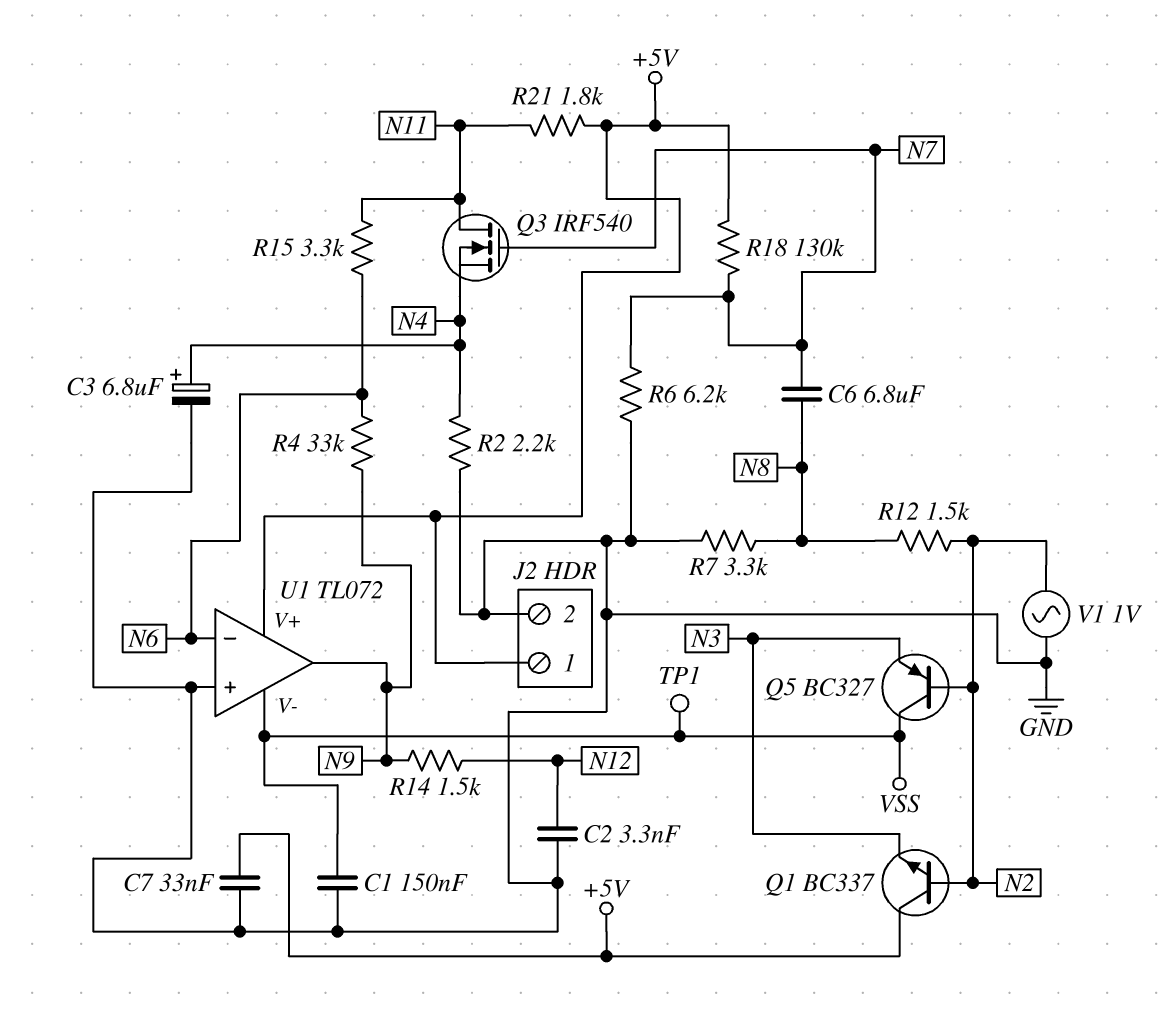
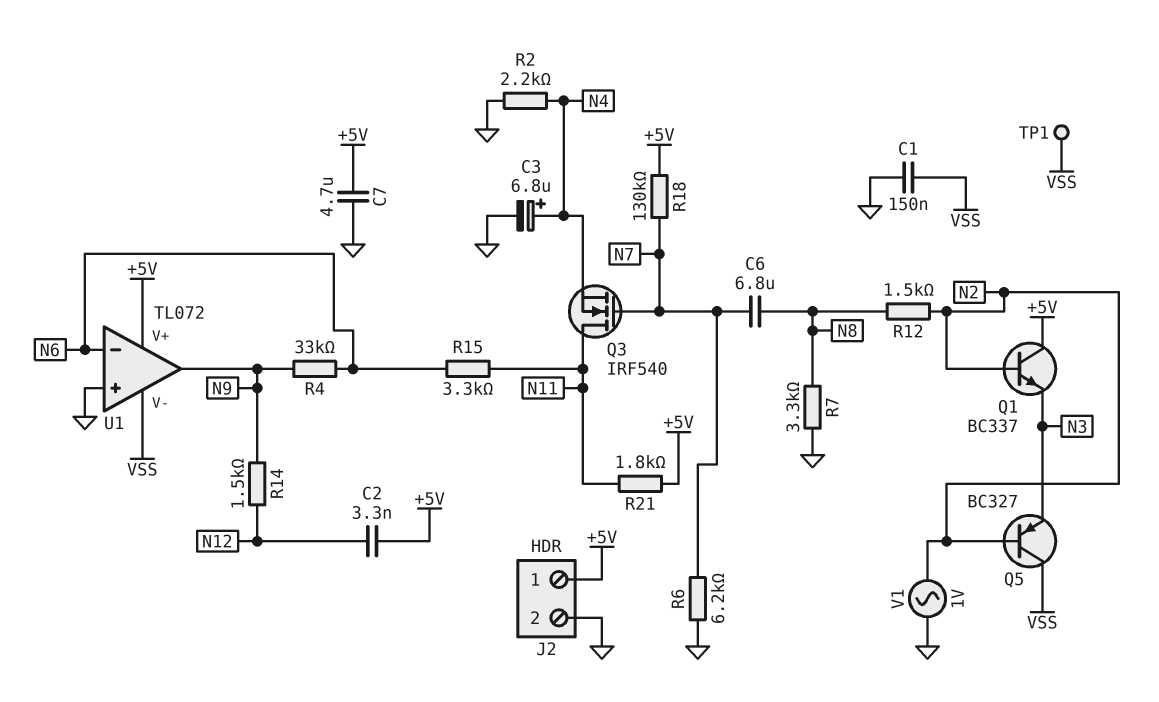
C2: 3.3nF (GND, N12) -> 3.3nF (+5V, N12)
C7: 33nF (+5V, GND) -> 4.7uF (+5V, GND)

